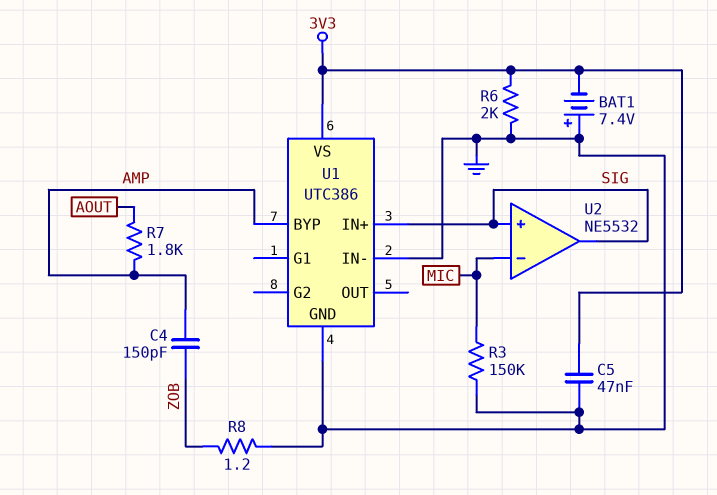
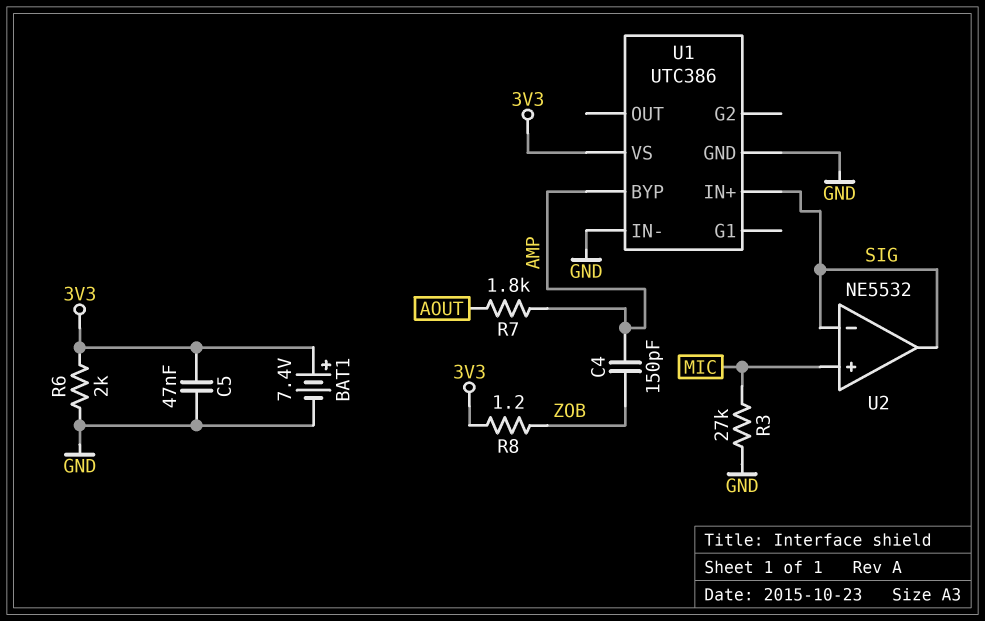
BAT1: 7.4V (plus GND, minus 3V3) -> 7.4V (plus 3V3, minus GND)
R3: 150k (GND, MIC) -> 27k (GND, MIC)
R8: 1.2 (GND, ZOB) -> 1.2 (3V3, ZOB)
U2 pin in+: SIG -> MIC
U2 pin in-: MIC -> SIG

